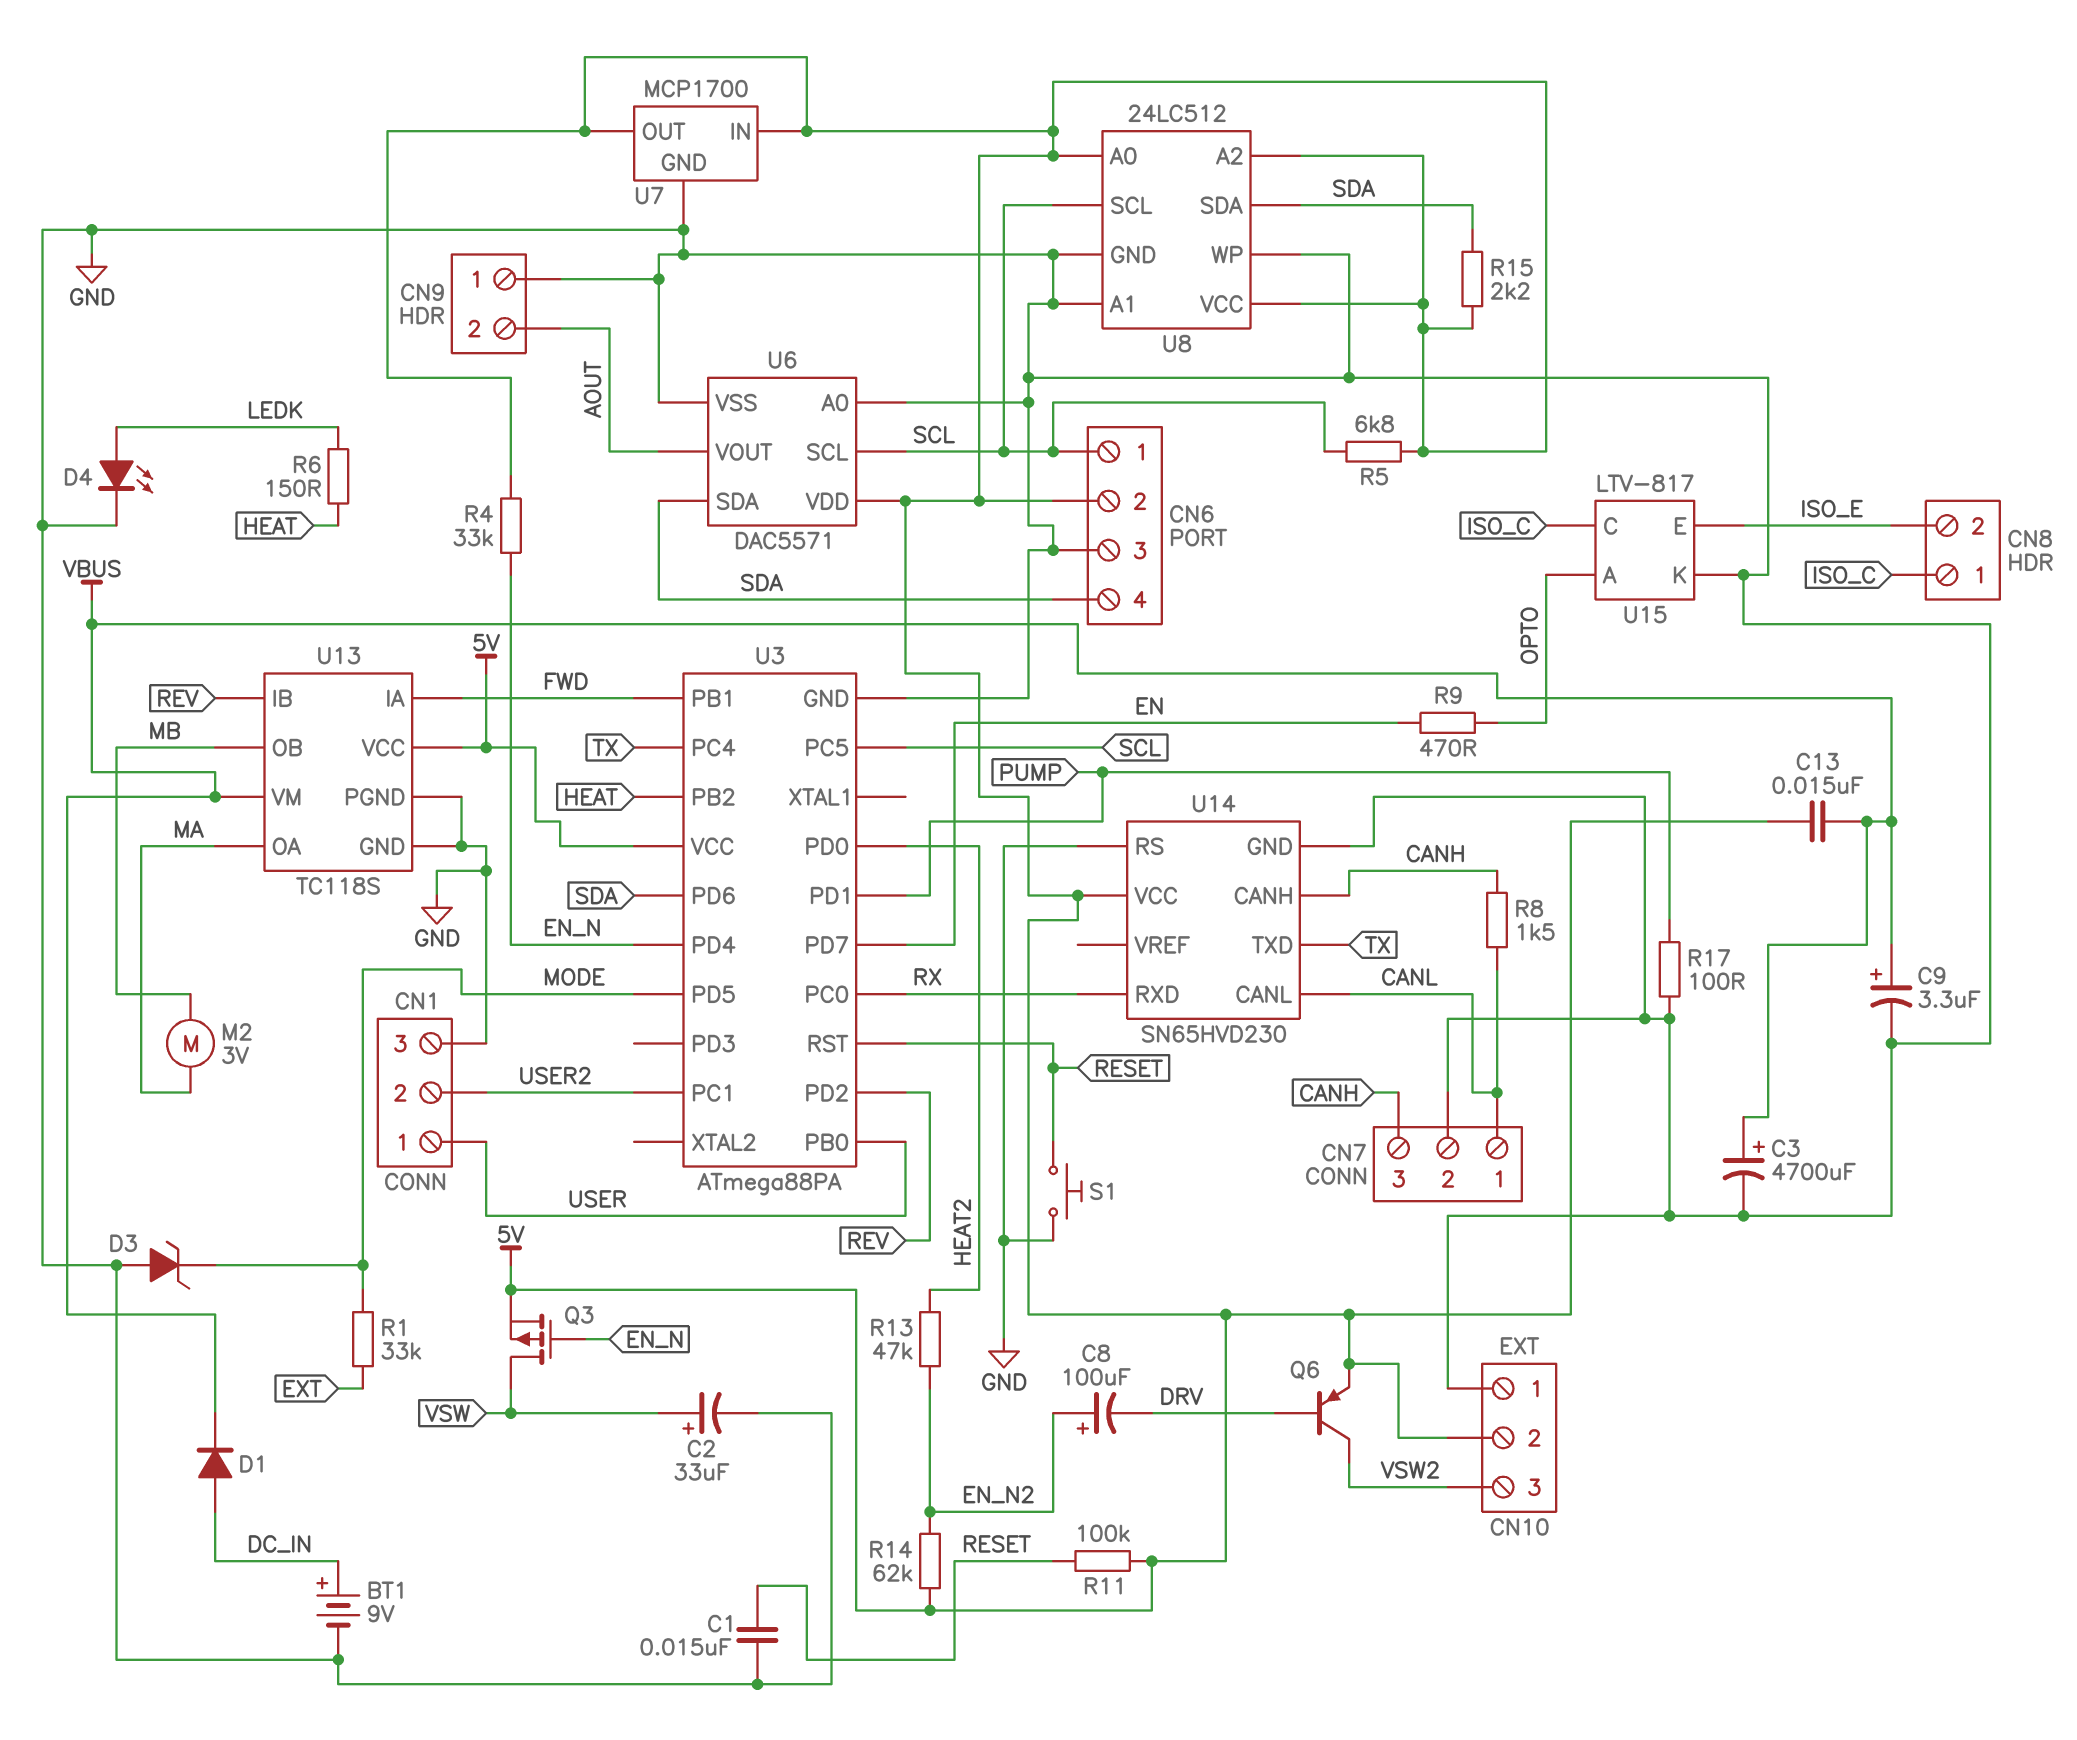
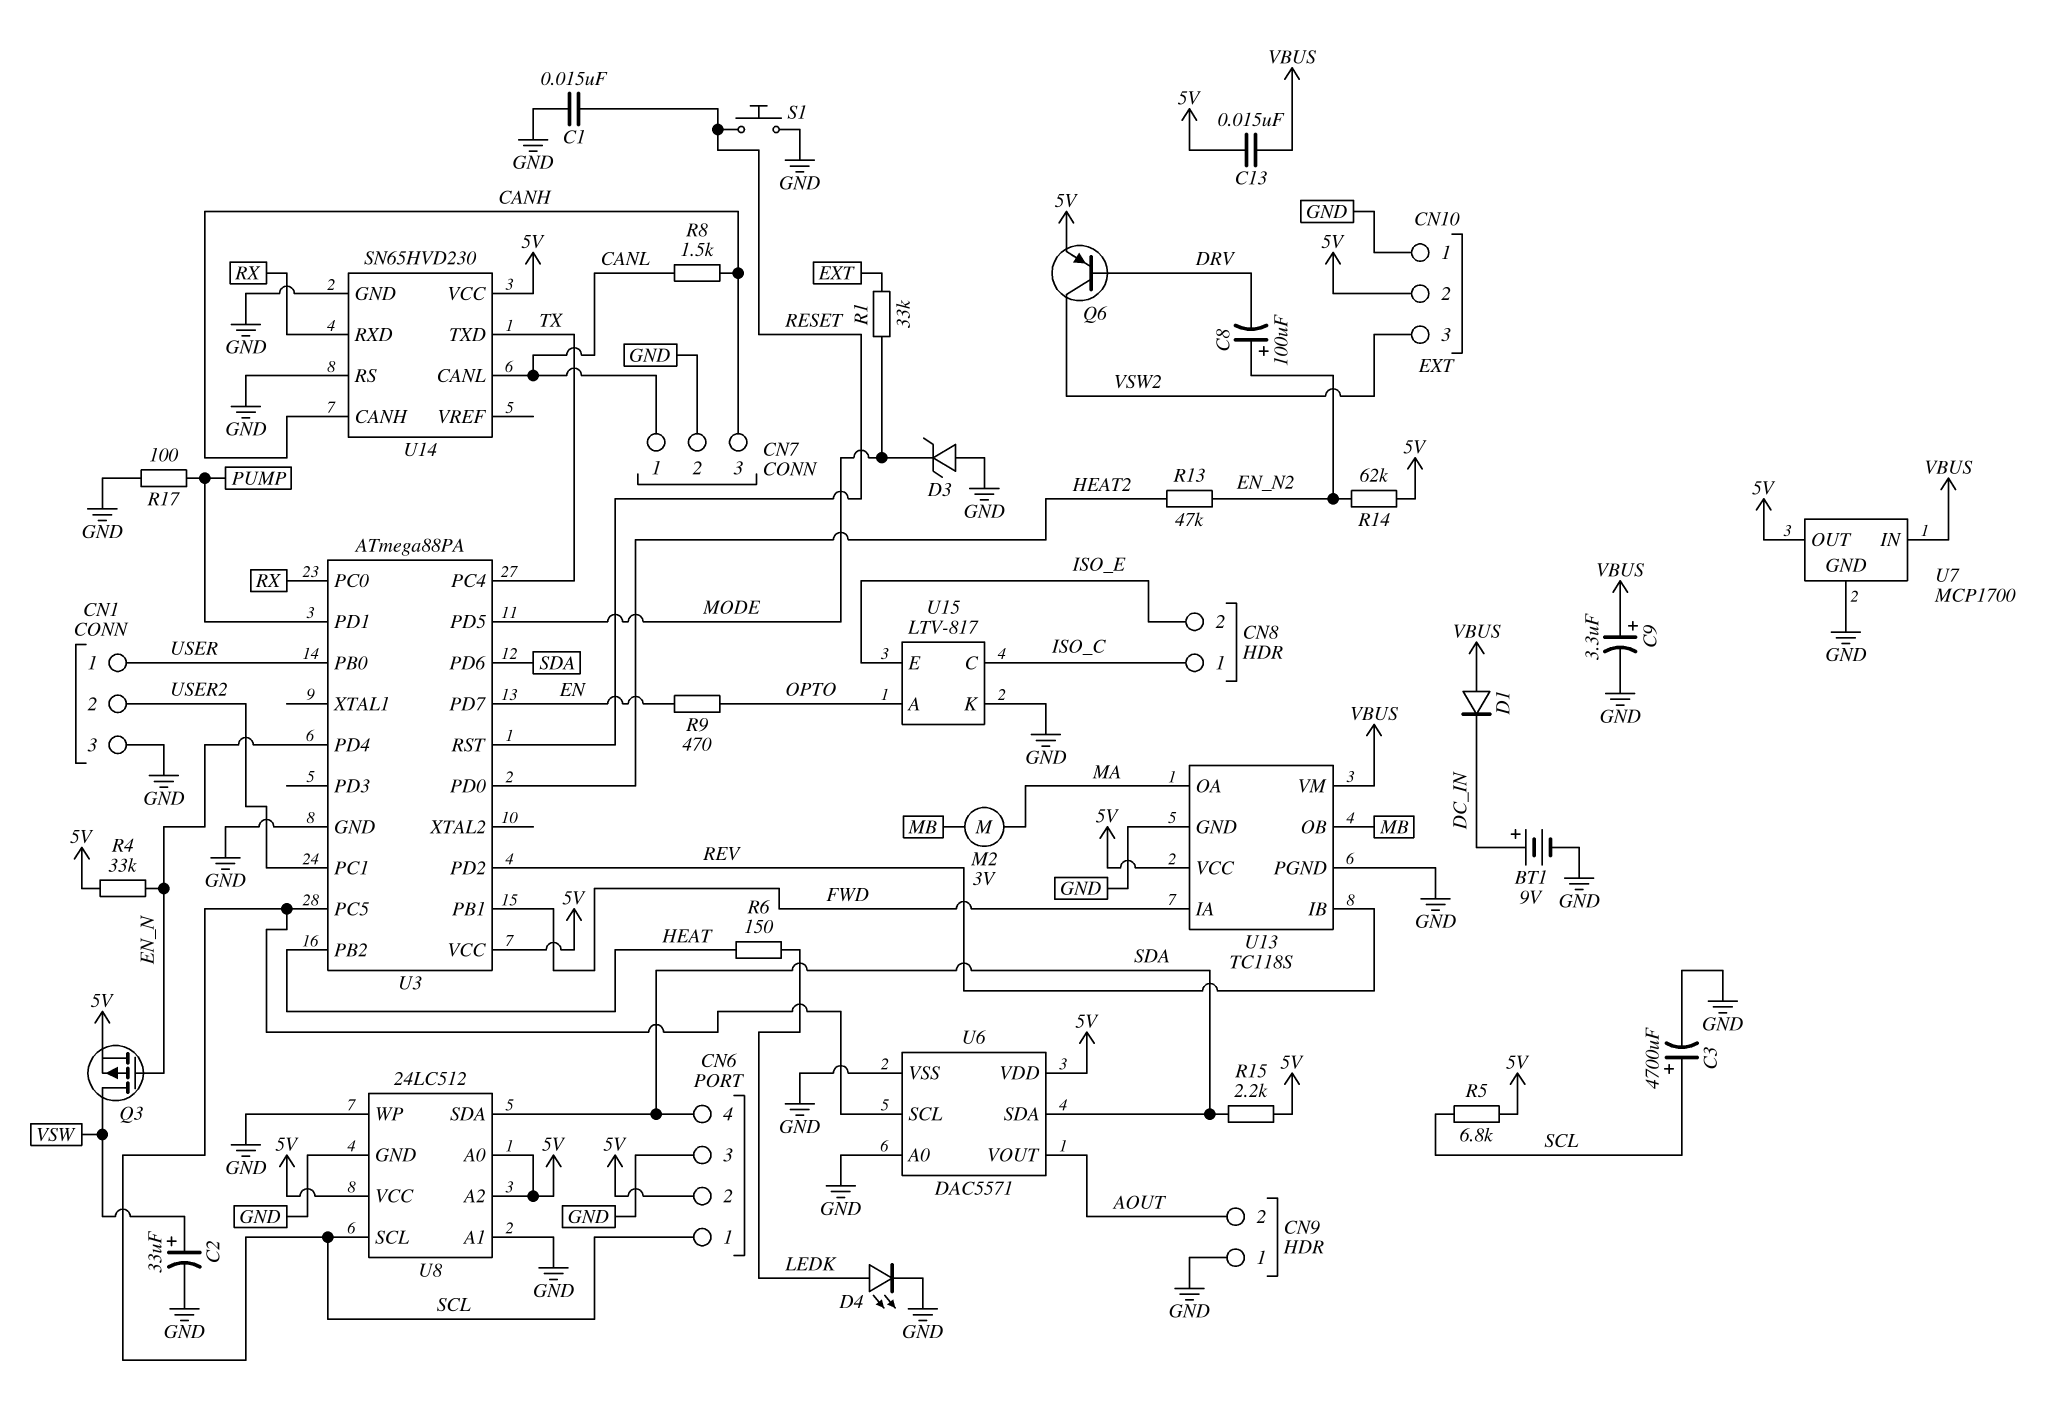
C3: 4700uF (plus VBUS, minus GND) -> 4700uF (plus SCL, minus GND)
D1: diode (A DC_IN, K VBUS) -> diode (A VBUS, K DC_IN)
R11: 100k (5V, RESET) -> none
U7 pin IN: 5V -> VBUS

